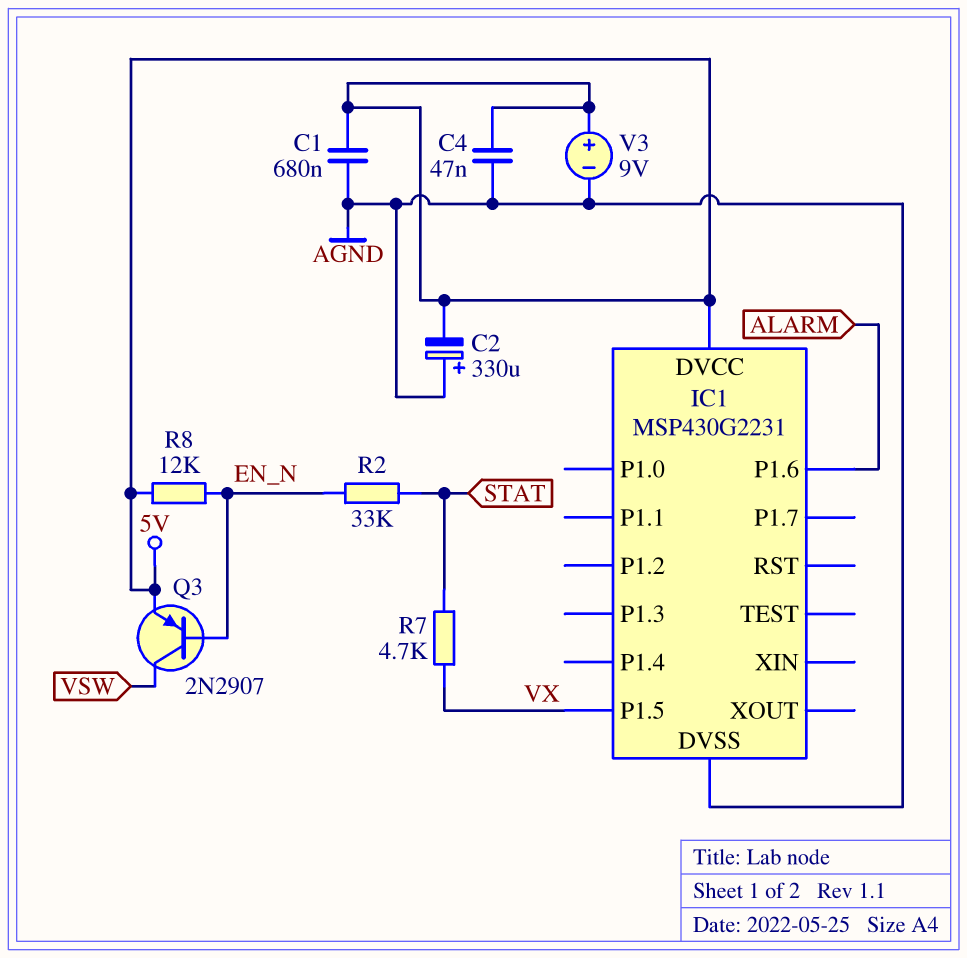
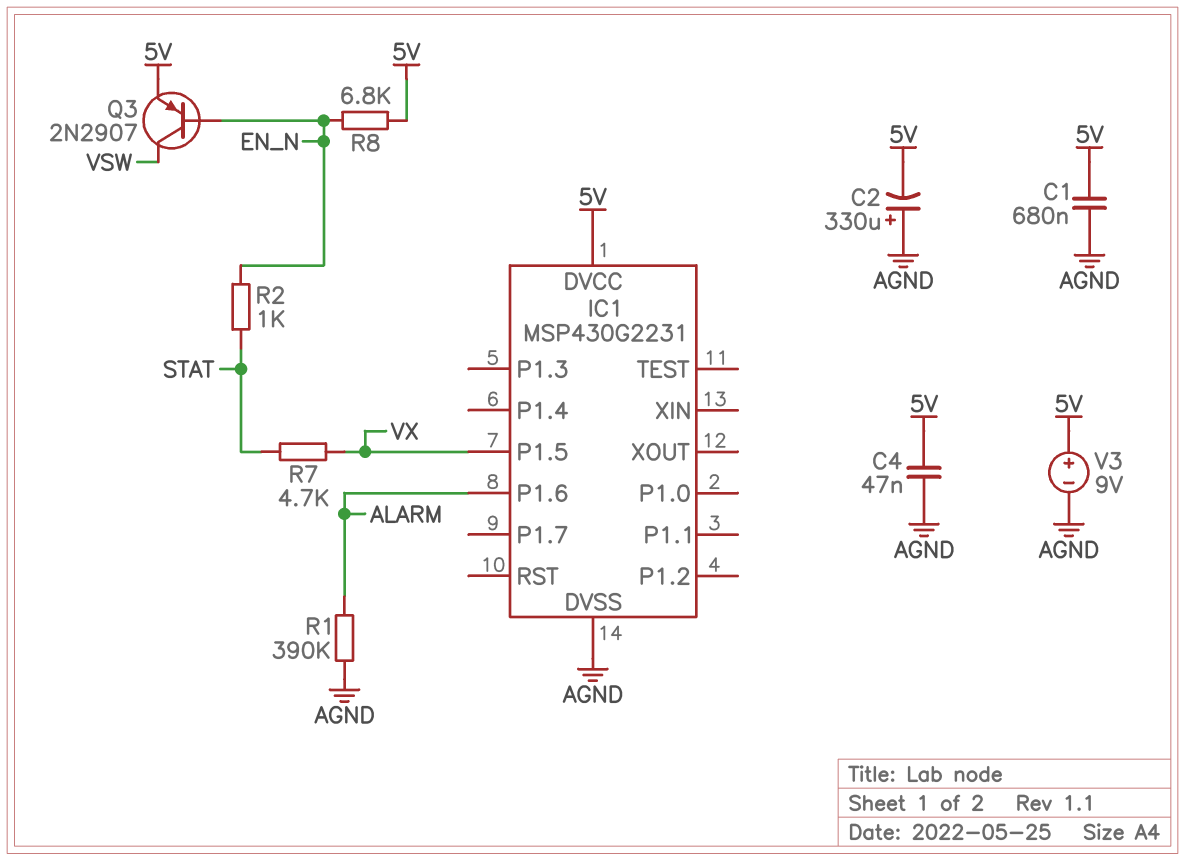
R1: none -> 390k (AGND, ALARM)
R2: 33k (EN_N, STAT) -> 1k (EN_N, STAT)
R8: 12k (5V, EN_N) -> 6.8k (5V, EN_N)

